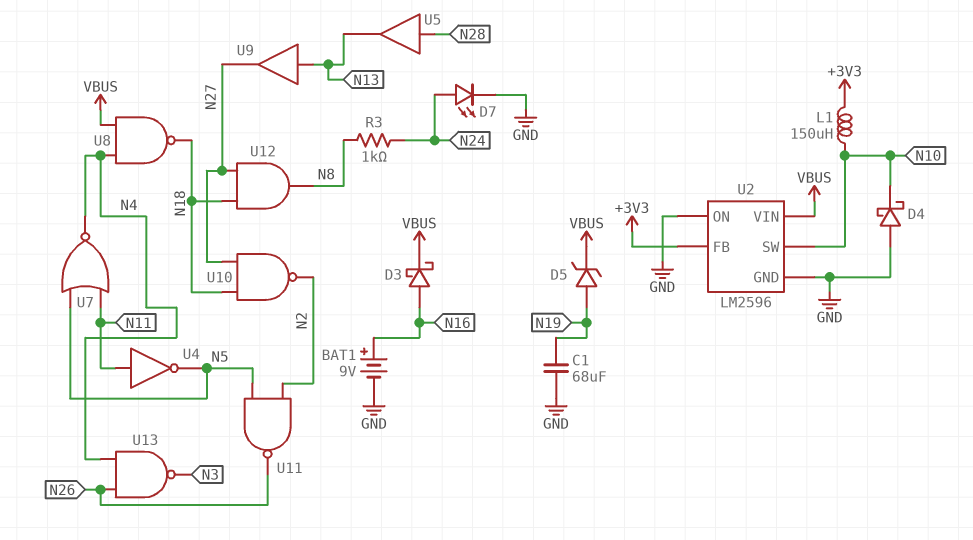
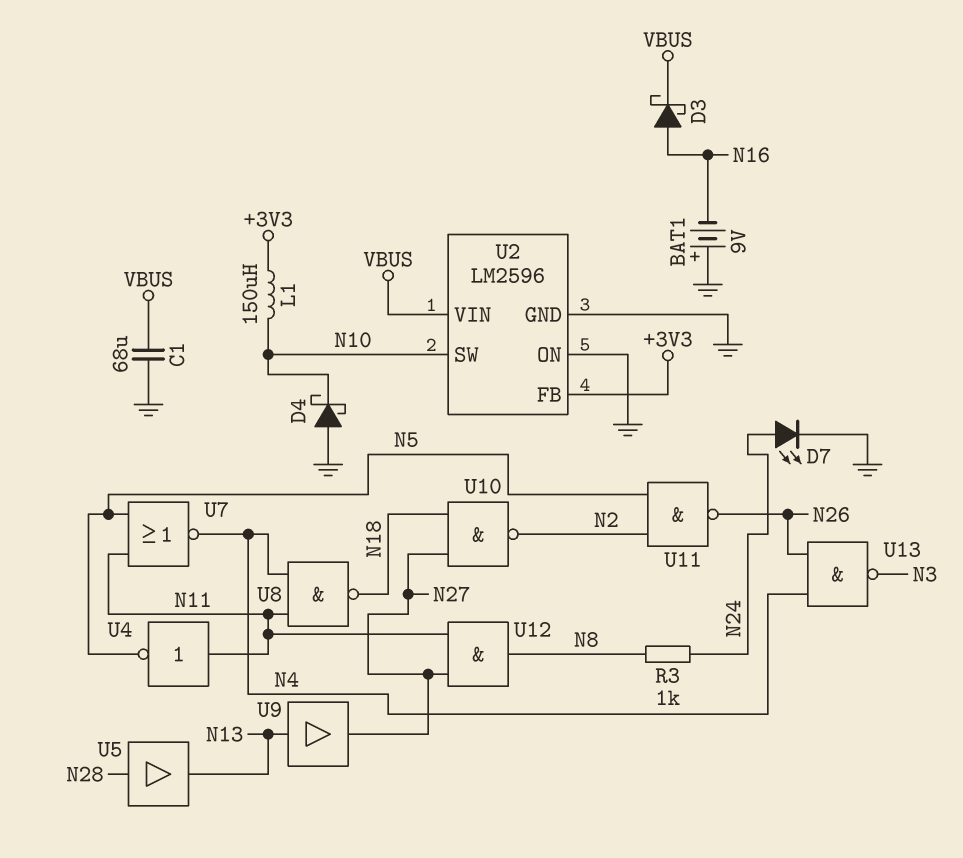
BAT1: 9V (plus N16, minus GND) -> 9V (plus GND, minus N16)
C1: 68uF (GND, N19) -> 68uF (GND, VBUS)
D5: zener (A N19, K VBUS) -> none
U8: NAND (in N4, in VBUS, out N18) -> NAND (in N4, in N11, out N18)
U12: AND (in N18, in N27, out N8) -> AND (in N11, in N27, out N8)

